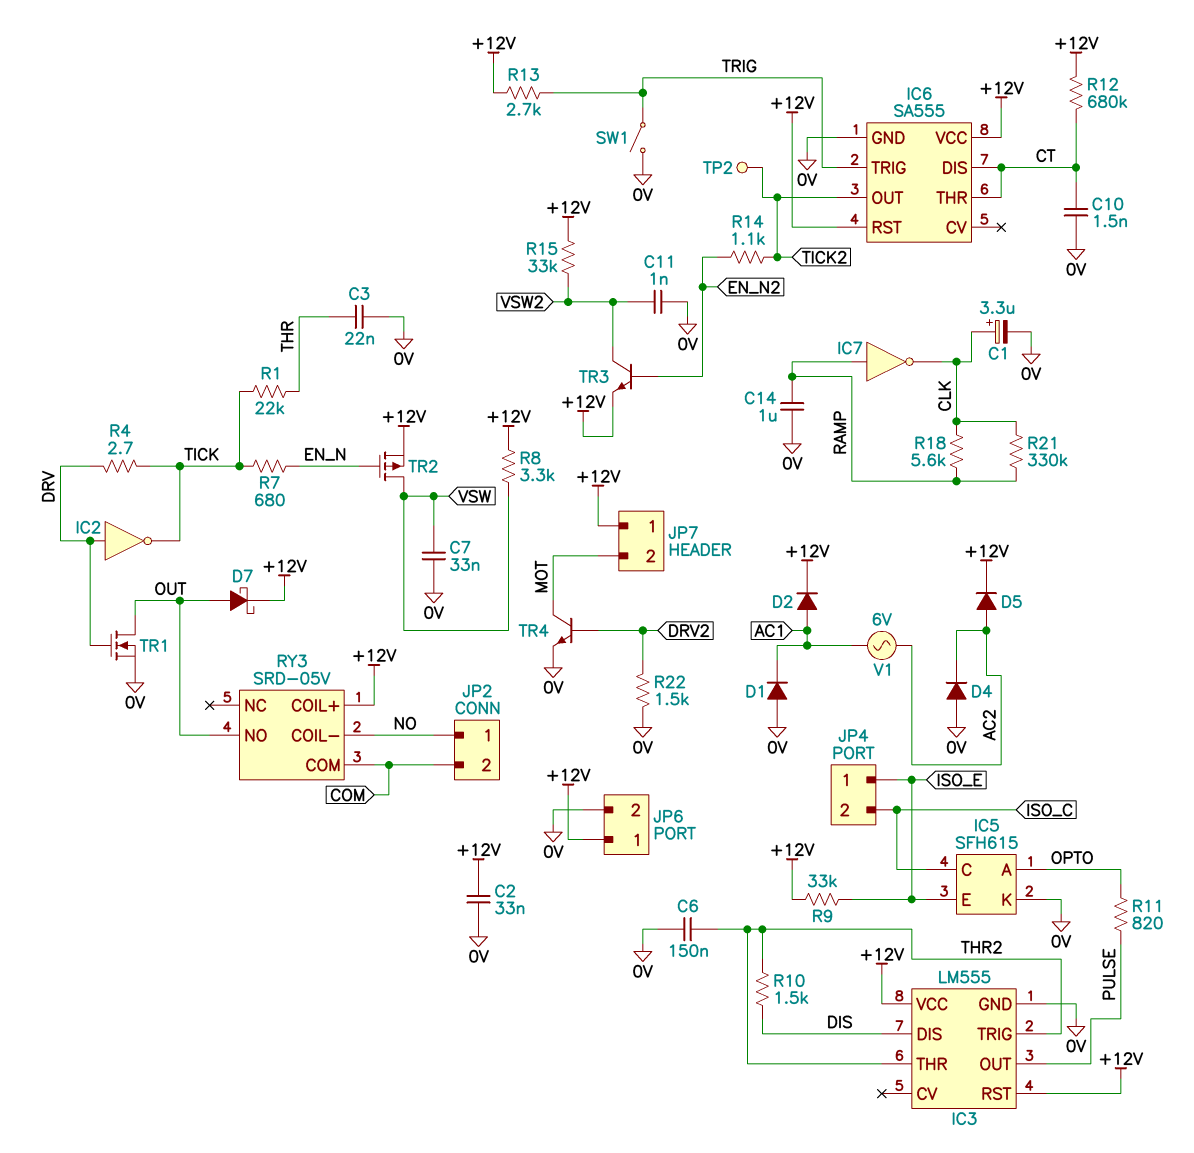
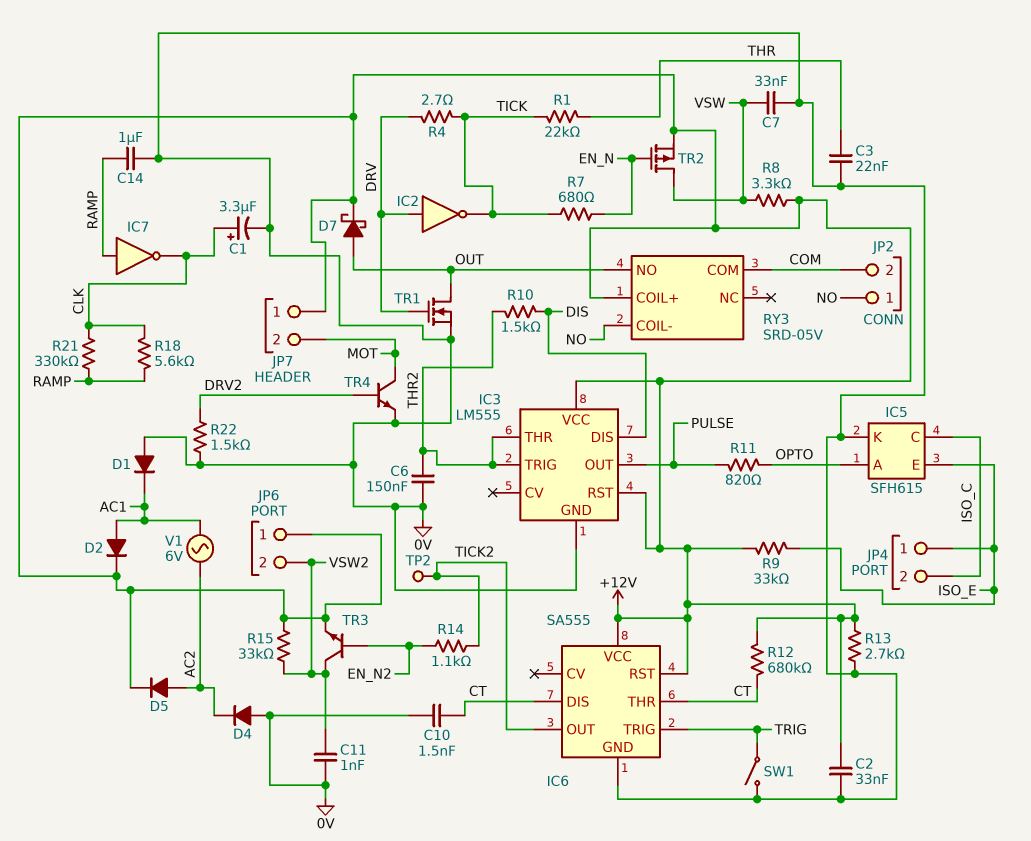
JP6 pin 2: 0V -> VSW2
R13: 2.7k (+12V, TRIG) -> 2.7k (+12V, 0V)

